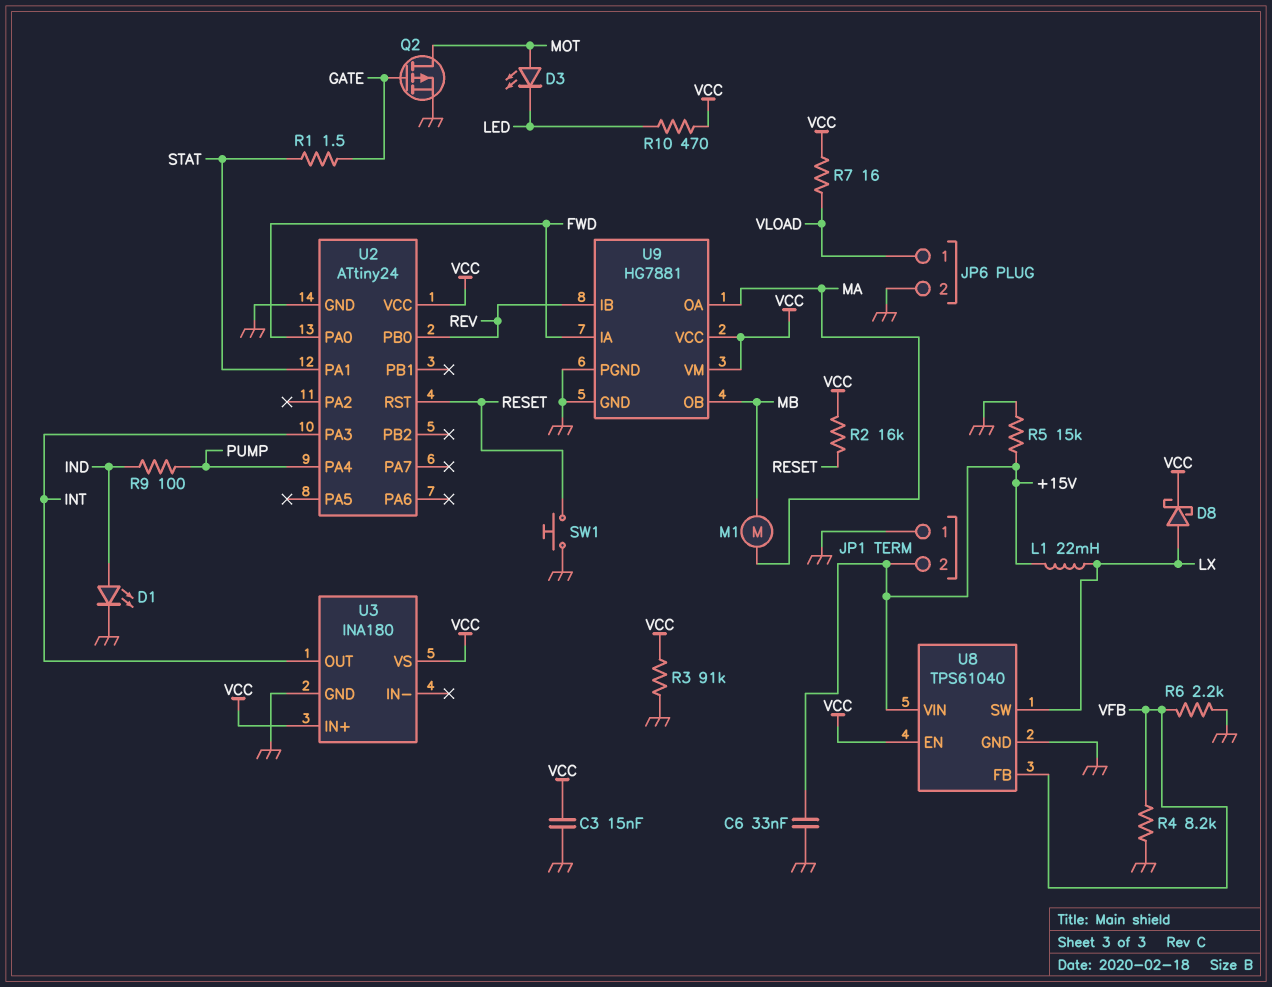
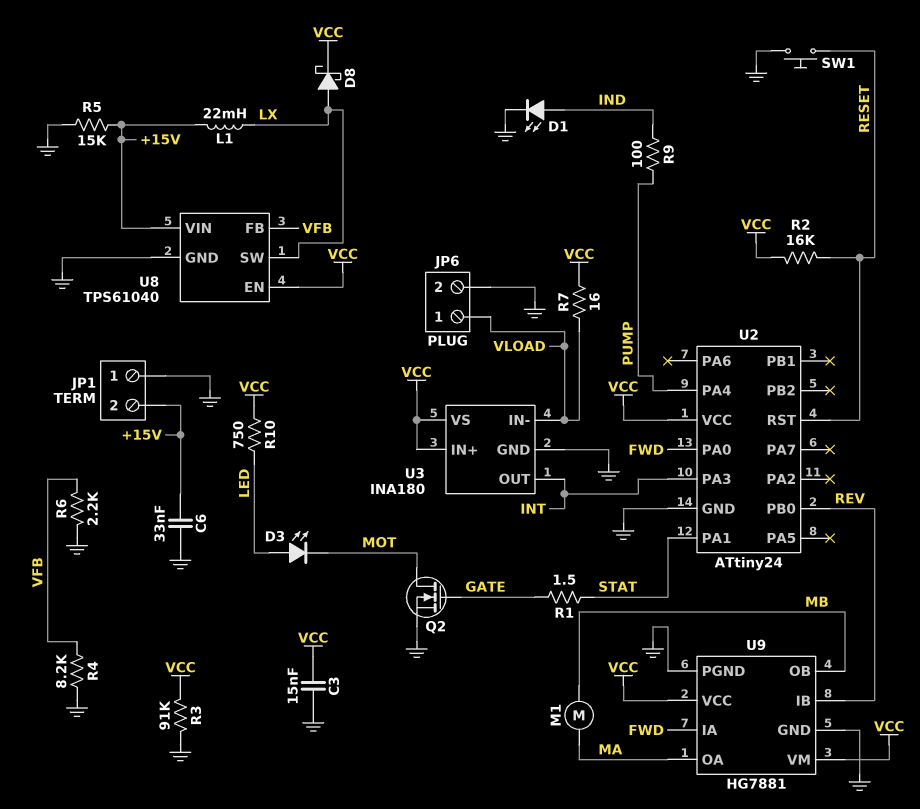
D3: LED (A MOT, K LED) -> LED (A LED, K MOT)
Q2: PMOS (G GATE, D MOT, S GND) -> NMOS (G GATE, D MOT, S GND)
R10: 470 (LED, VCC) -> 750 (LED, VCC)
U3 pin IN-: none -> VLOAD

